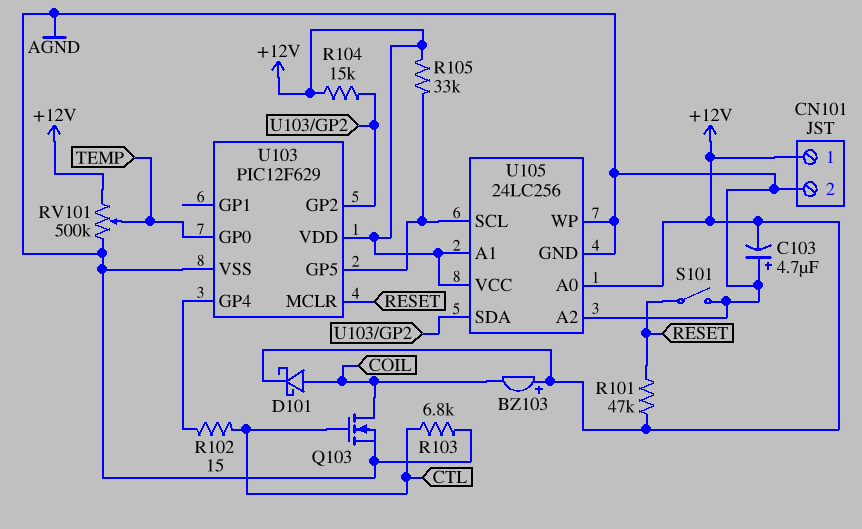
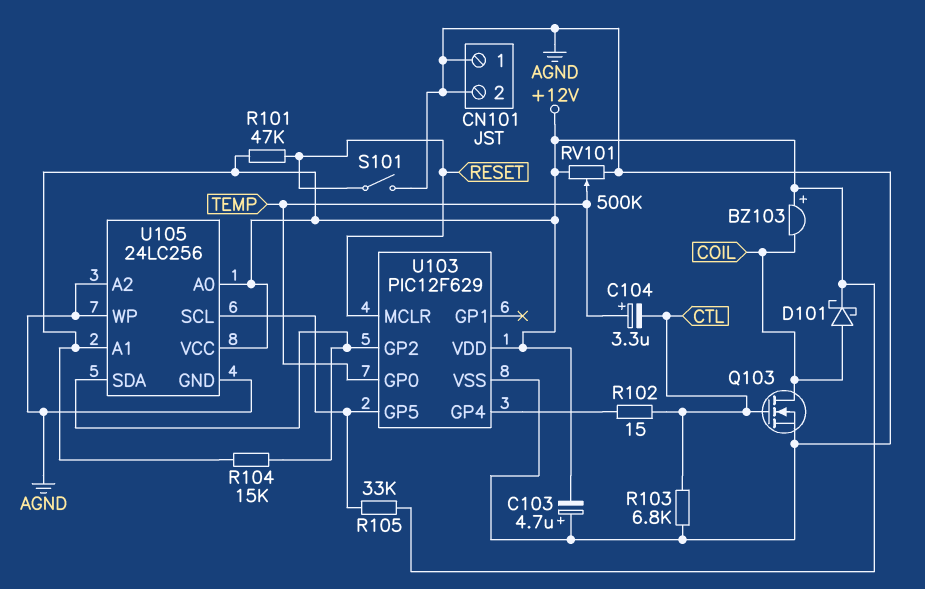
C104: none -> 3.3uF (plus TEMP, minus CTL)
CN101 pin 1: +12V -> AGND

